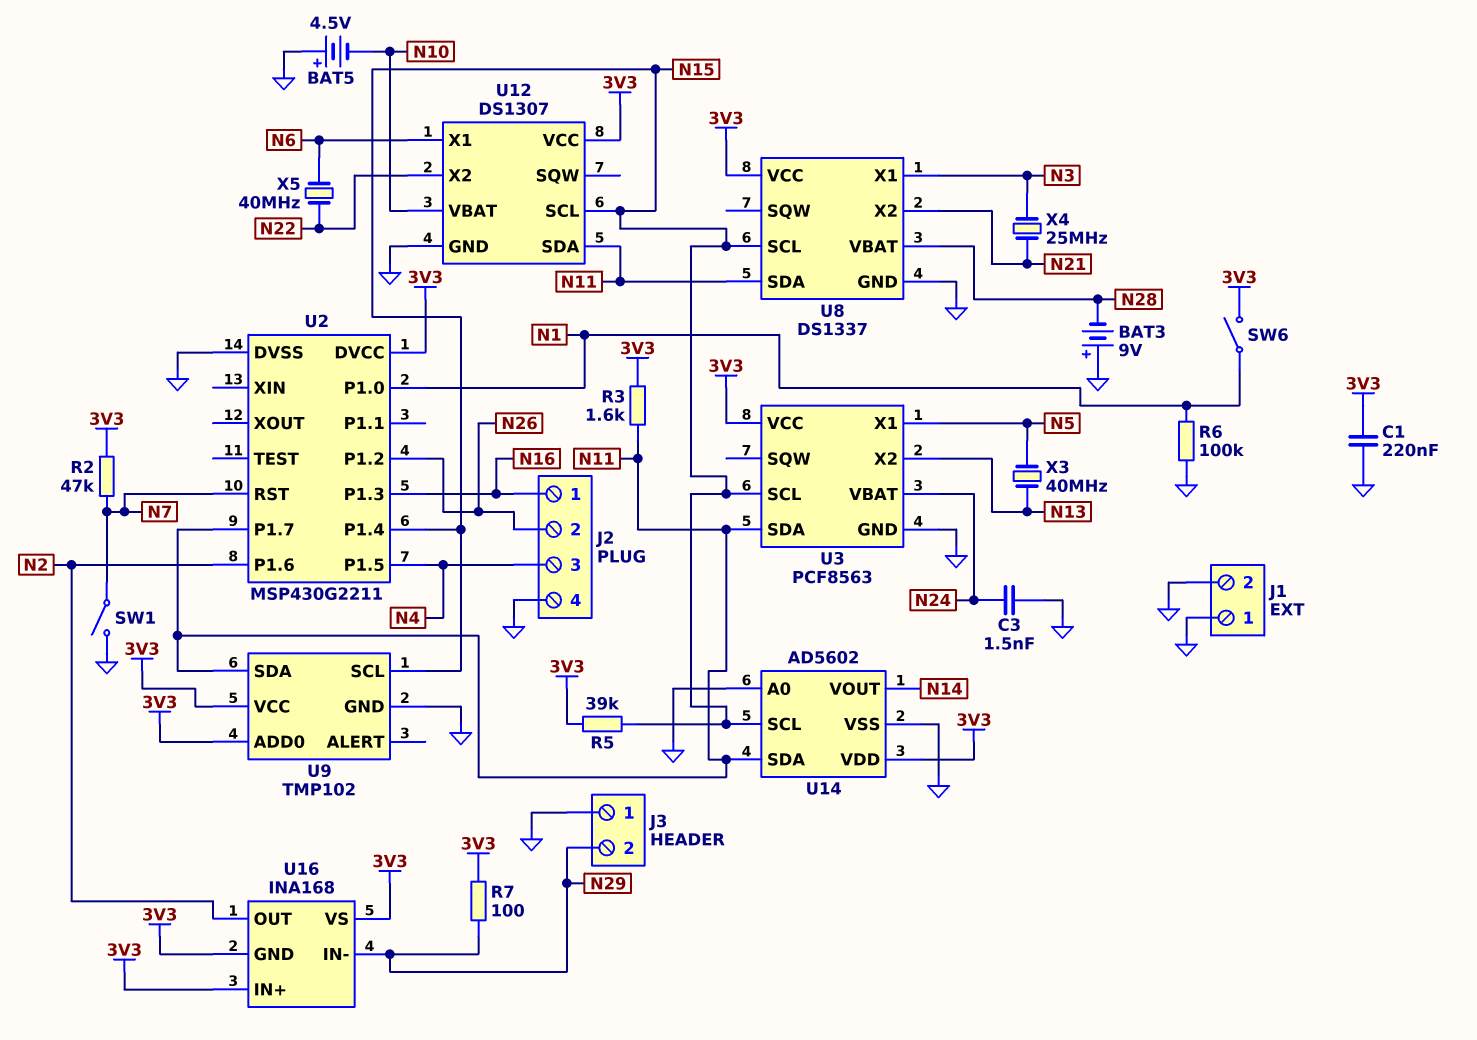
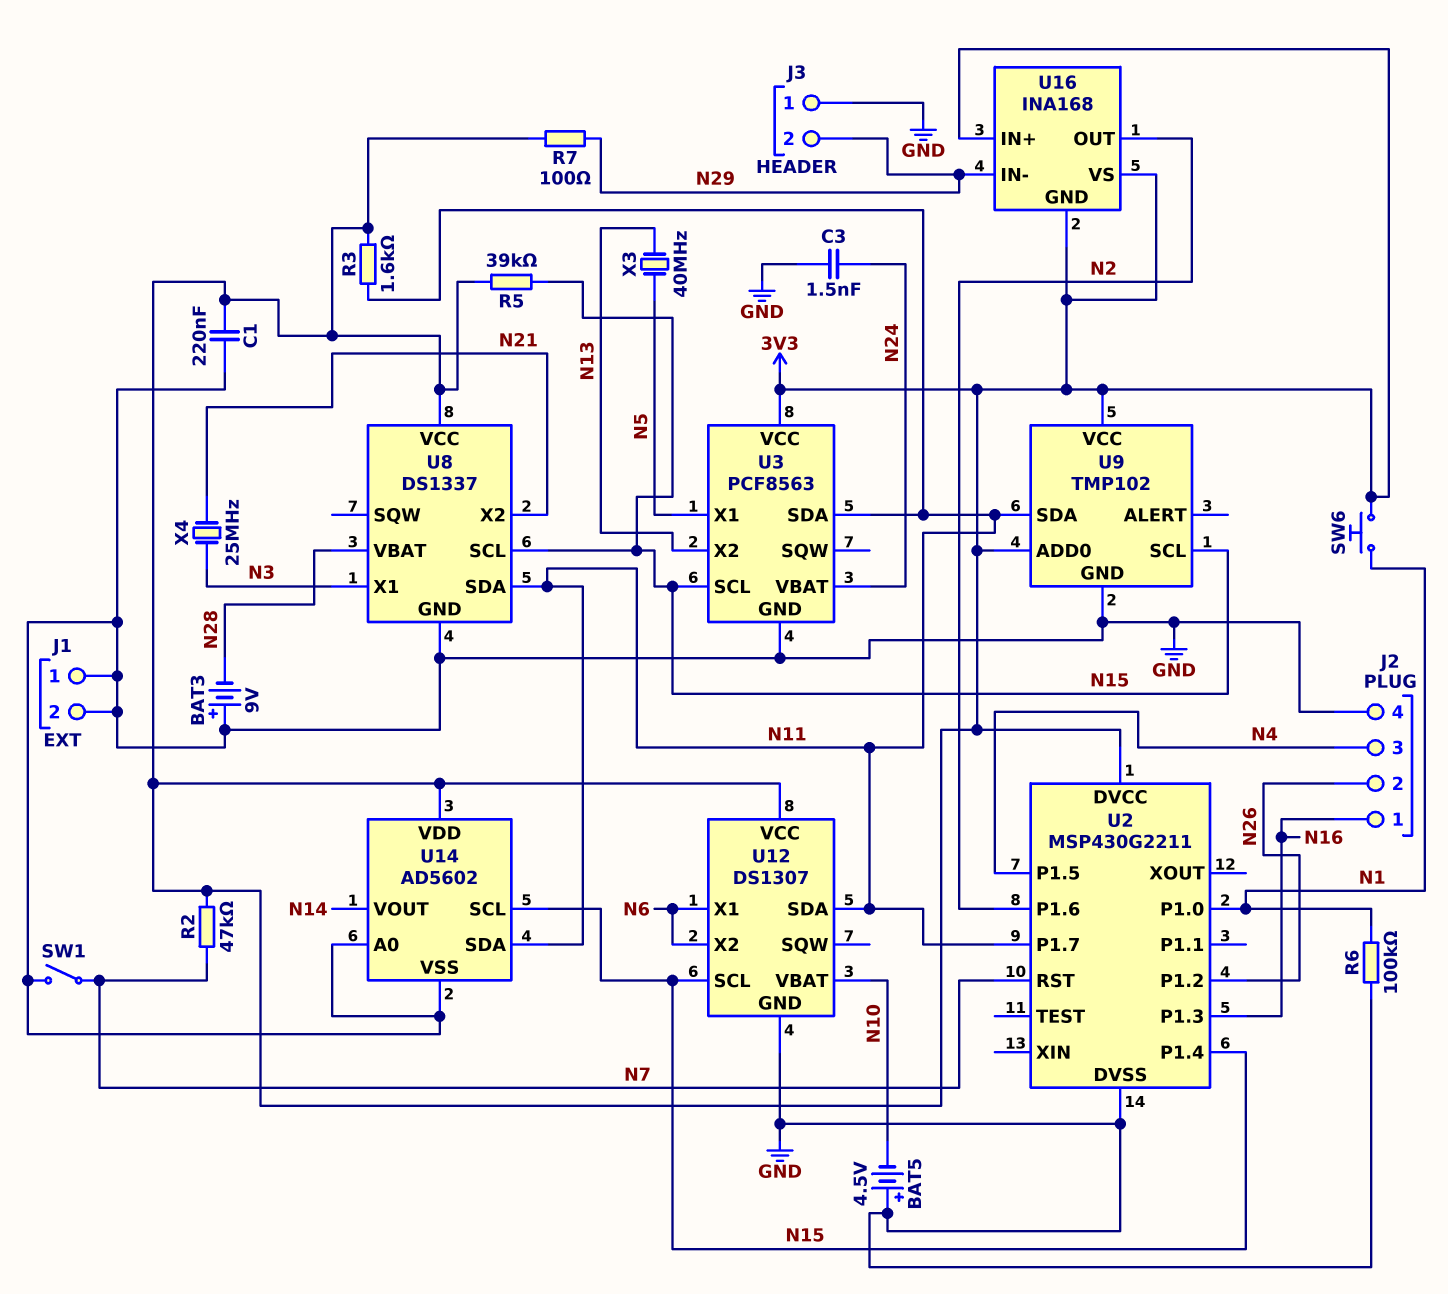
SW6: switch (3V3, N1) -> button (3V3, N1)
U12 pin X2: N22 -> N6
X5: 40MHz (N6, N22) -> none

